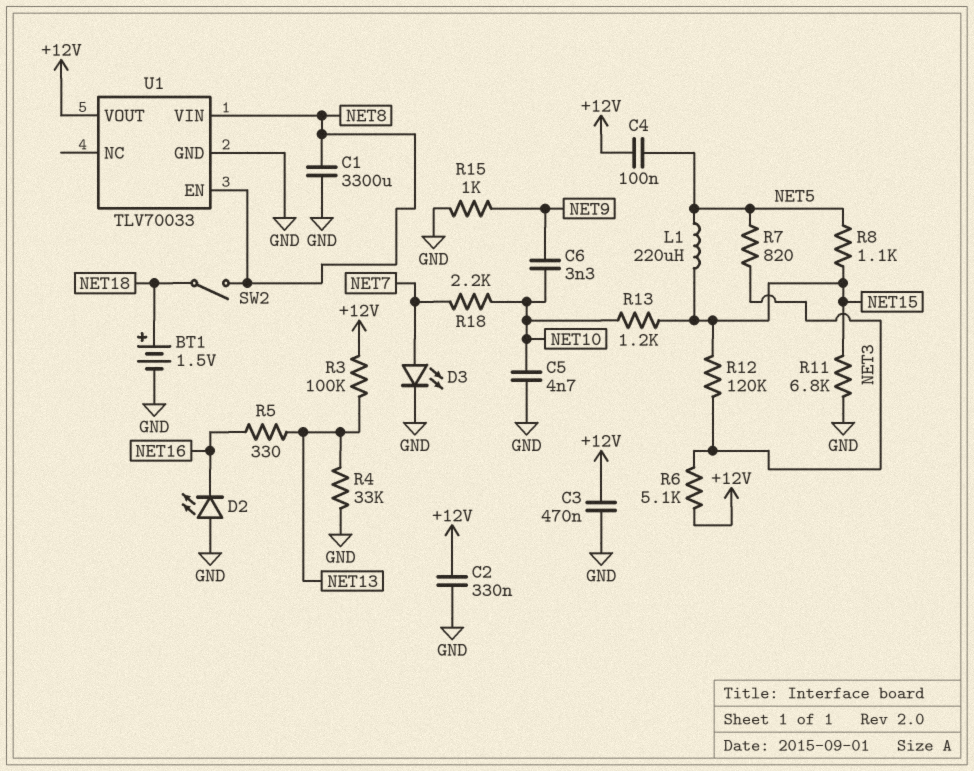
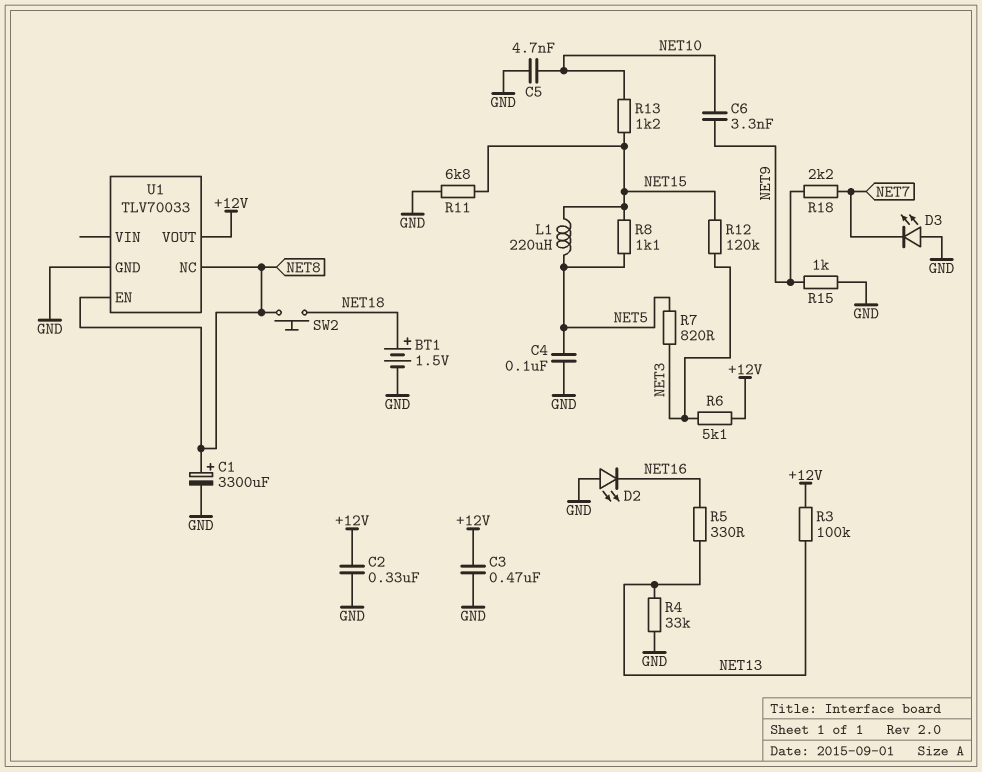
C1: 3300uF (GND, NET8) -> 3300uF (plus NET8, minus GND)
C4: 100nF (+12V, NET5) -> 100nF (GND, NET5)
D3: LED (A NET7, K GND) -> LED (A GND, K NET7)
R18: 2.2k (NET7, NET10) -> 2.2k (NET7, NET9)
SW2: switch (NET8, NET18) -> button (NET8, NET18)
U1 pin NC: none -> NET8
U1 pin VIN: NET8 -> none

